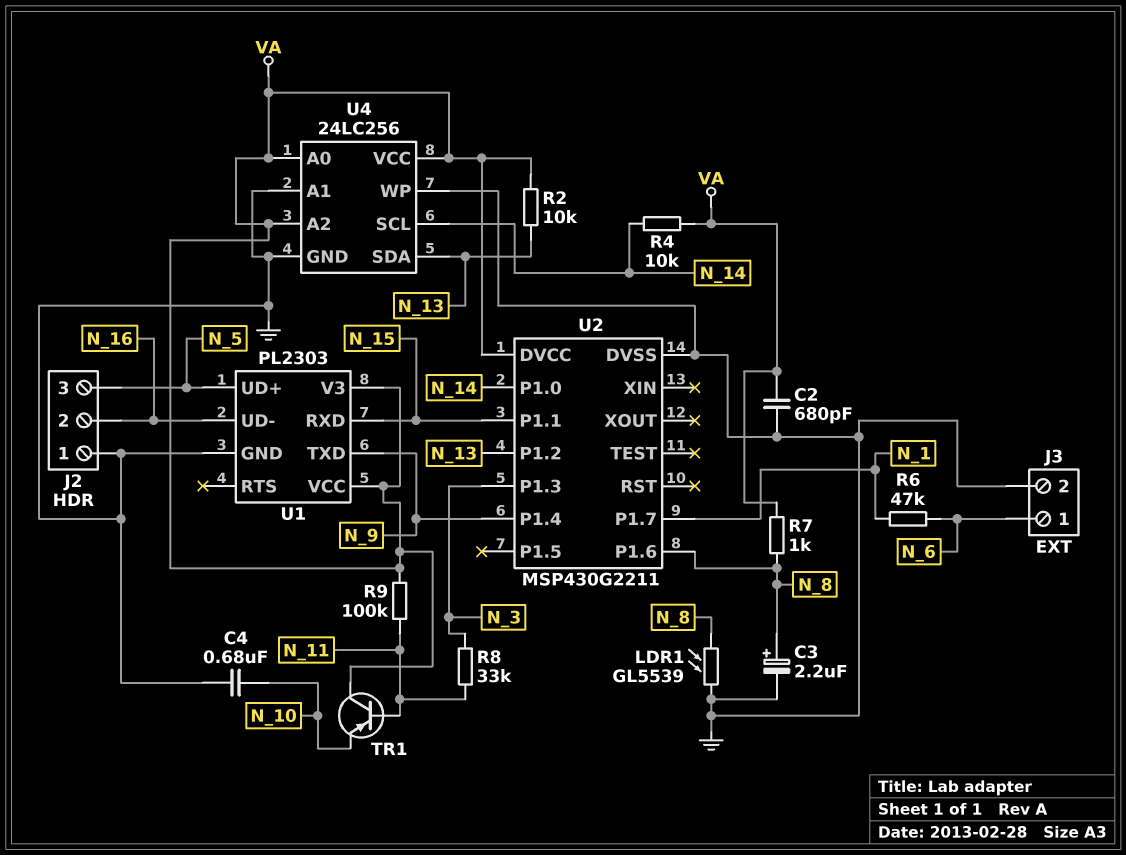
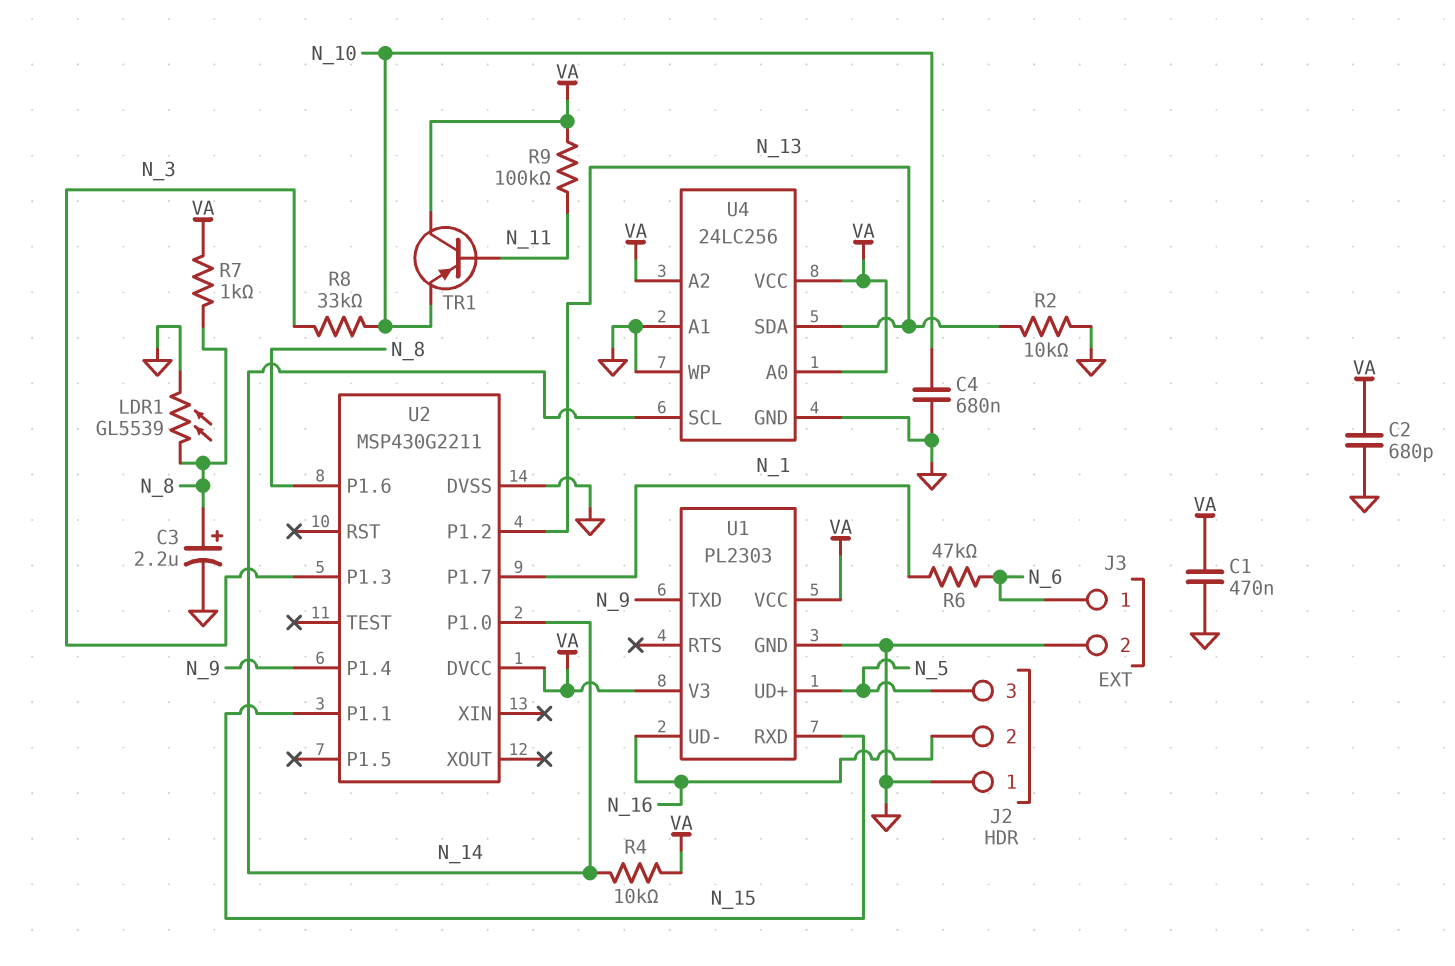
C1: none -> 470nF (GND, VA)
R2: 10k (N_13, VA) -> 10k (GND, N_13)
R8: 33k (N_3, N_11) -> 33k (N_3, N_10)

